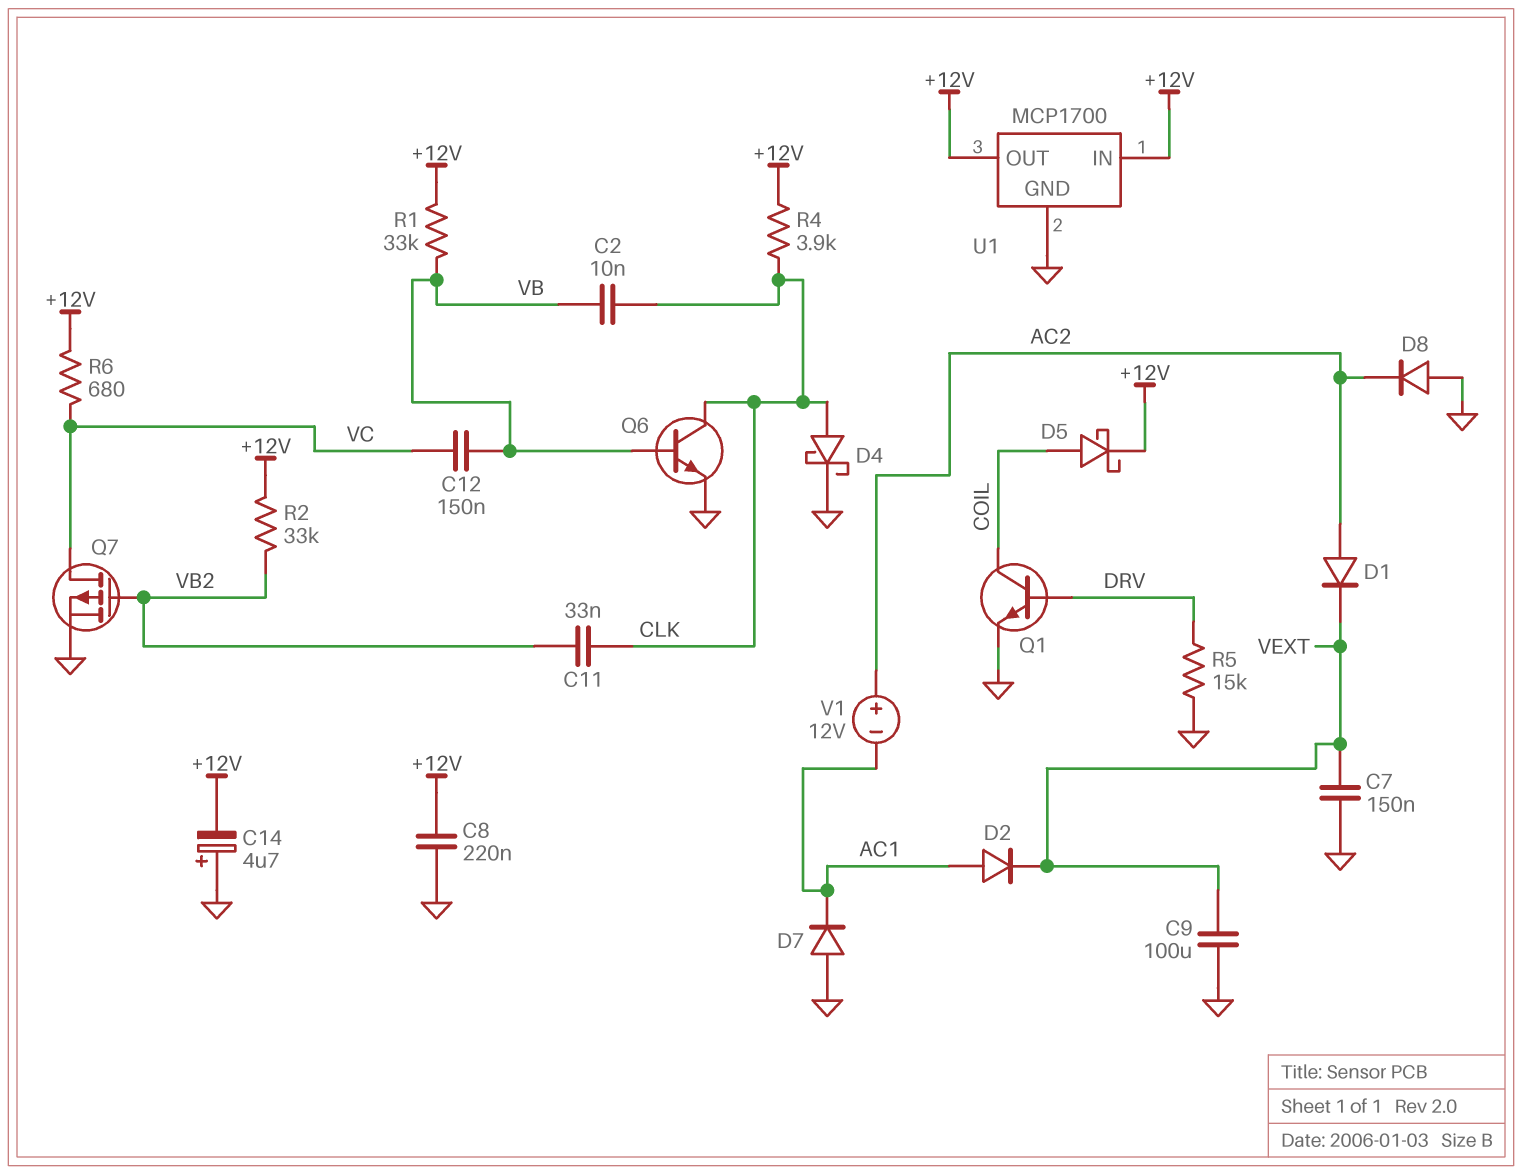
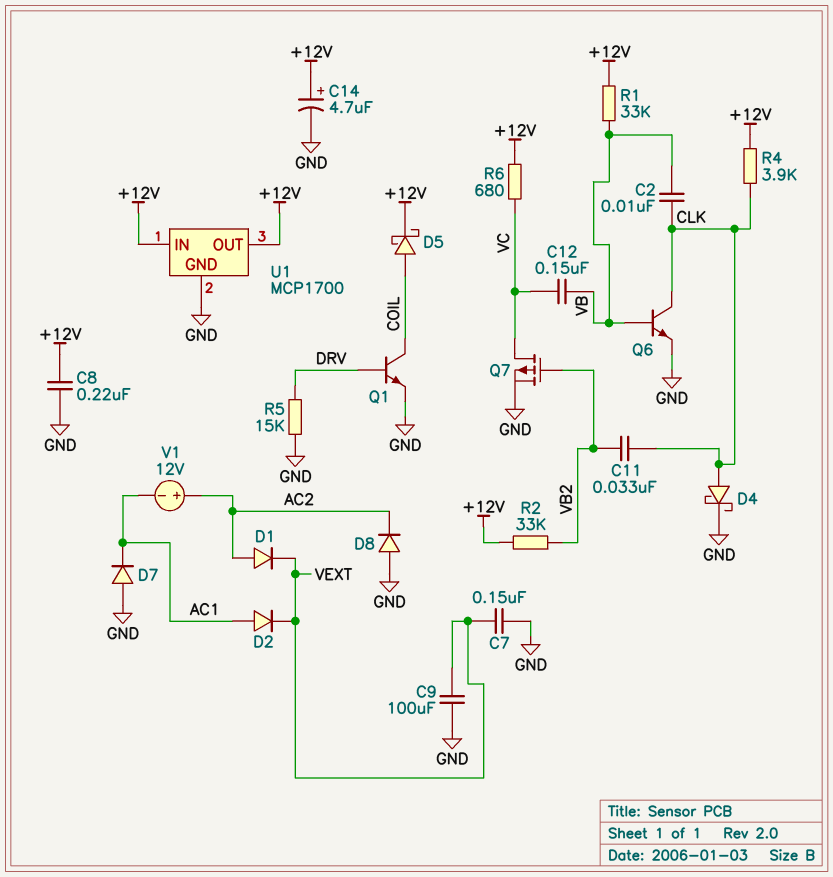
C14: 4.7uF (plus GND, minus +12V) -> 4.7uF (plus +12V, minus GND)

